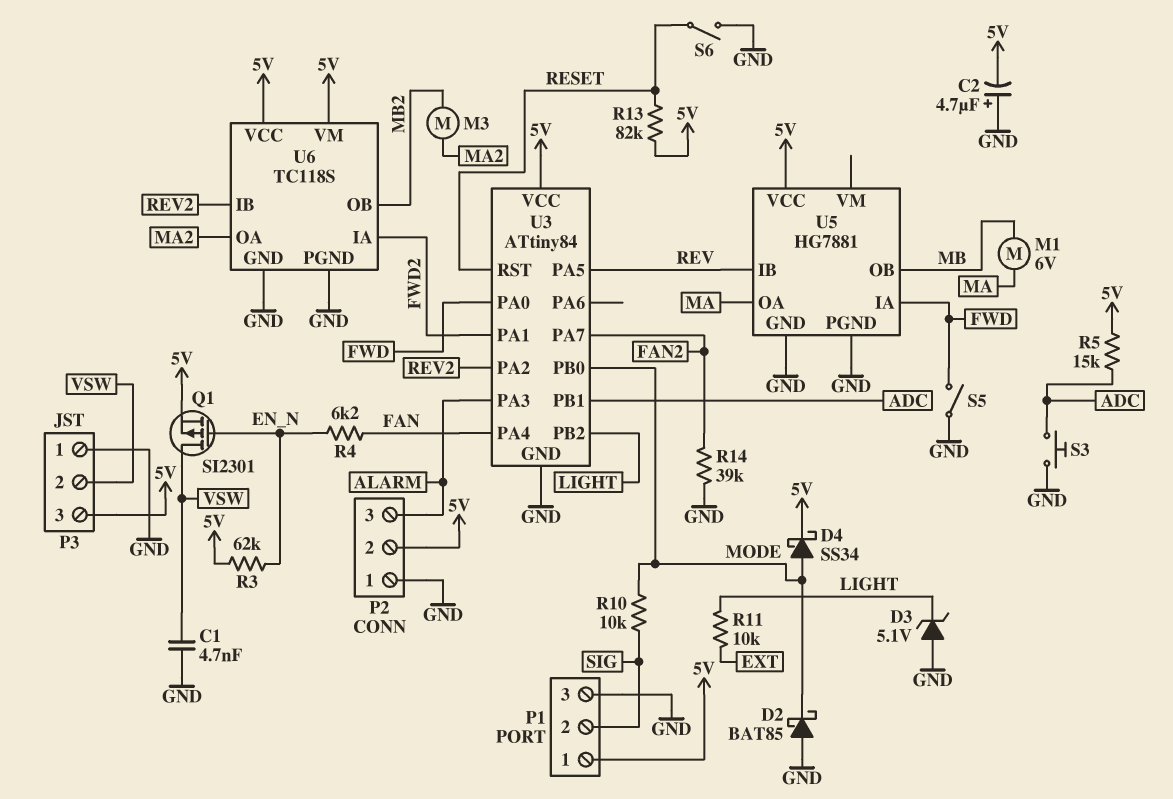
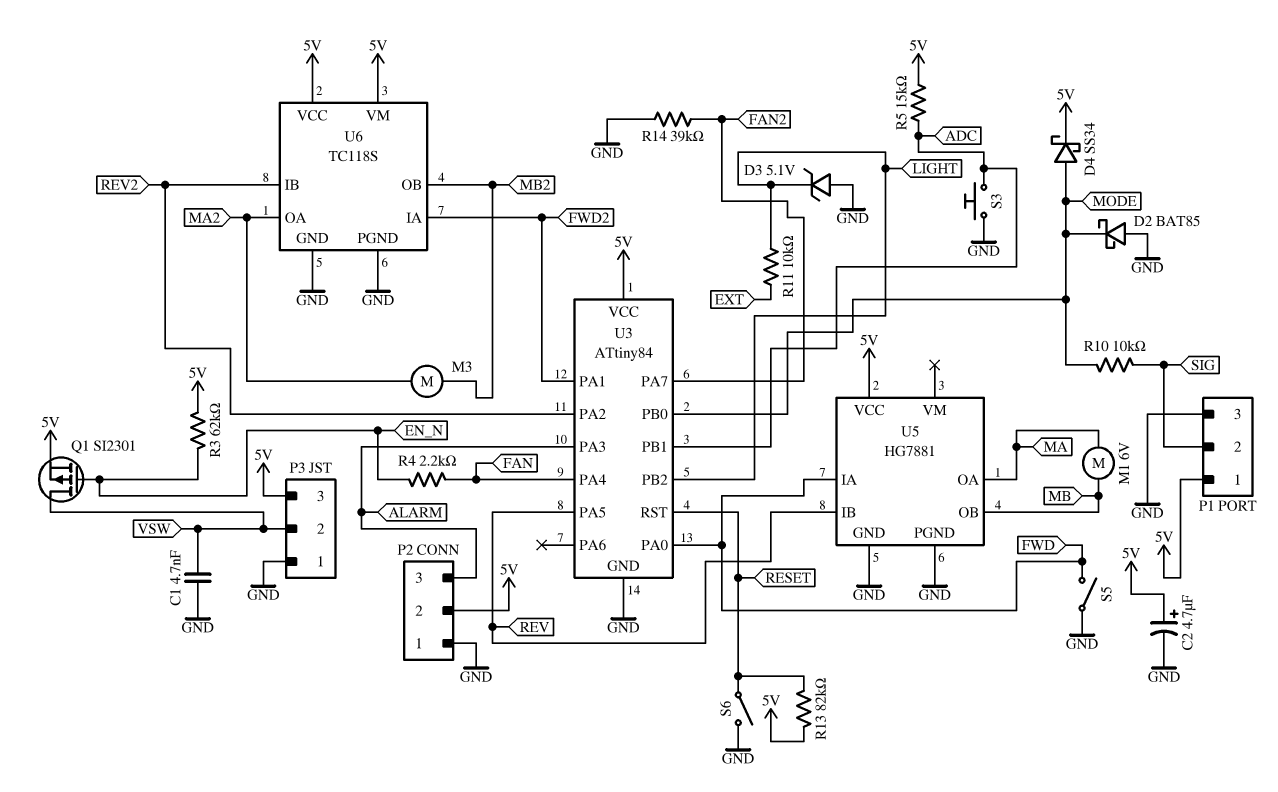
C2: 4.7uF (plus GND, minus 5V) -> 4.7uF (plus 5V, minus GND)
R4: 6.2k (EN_N, FAN) -> 2.2k (EN_N, FAN)

